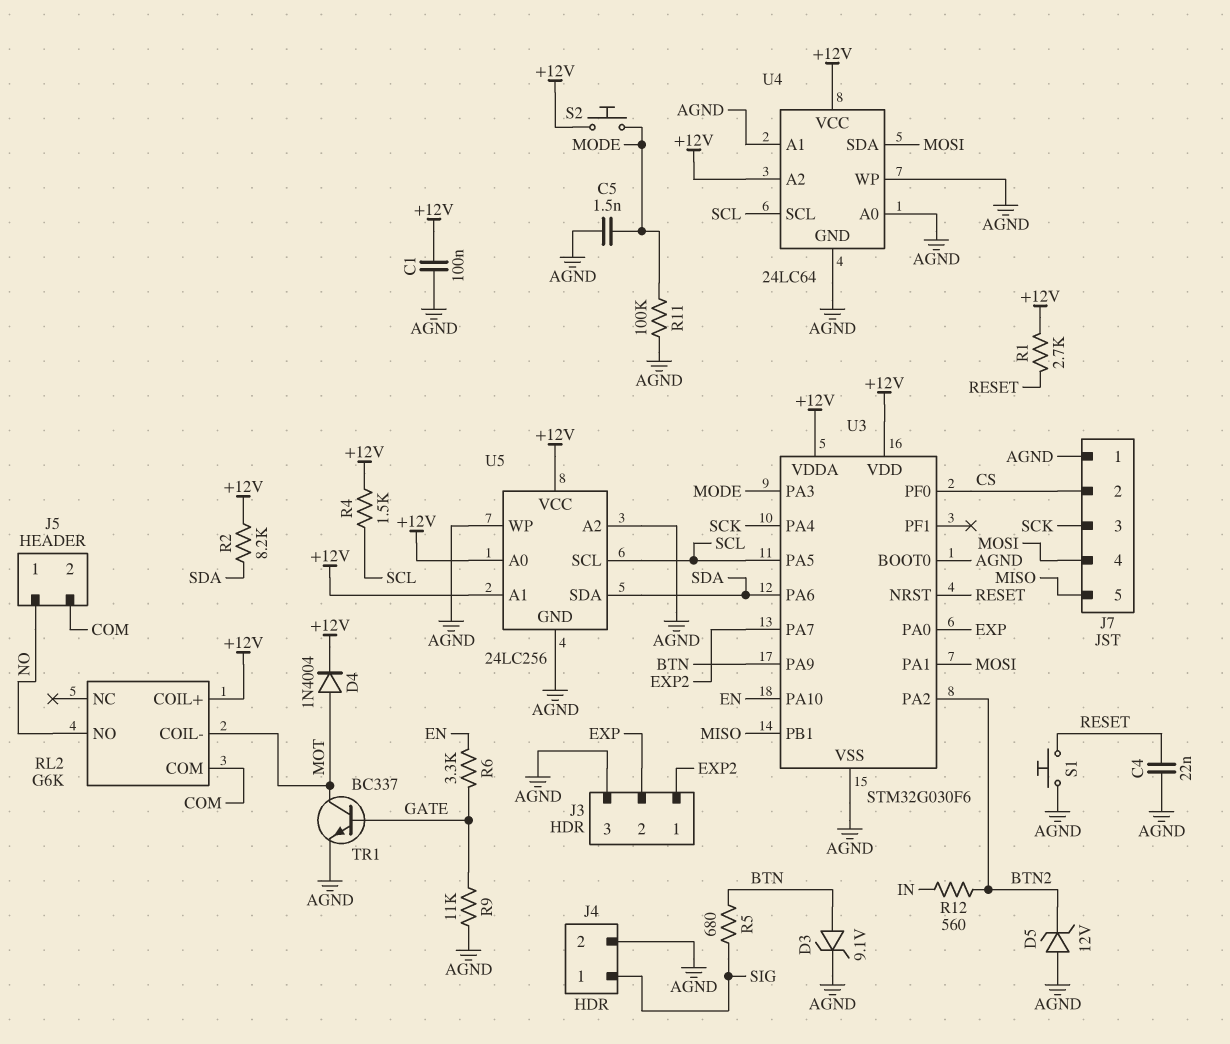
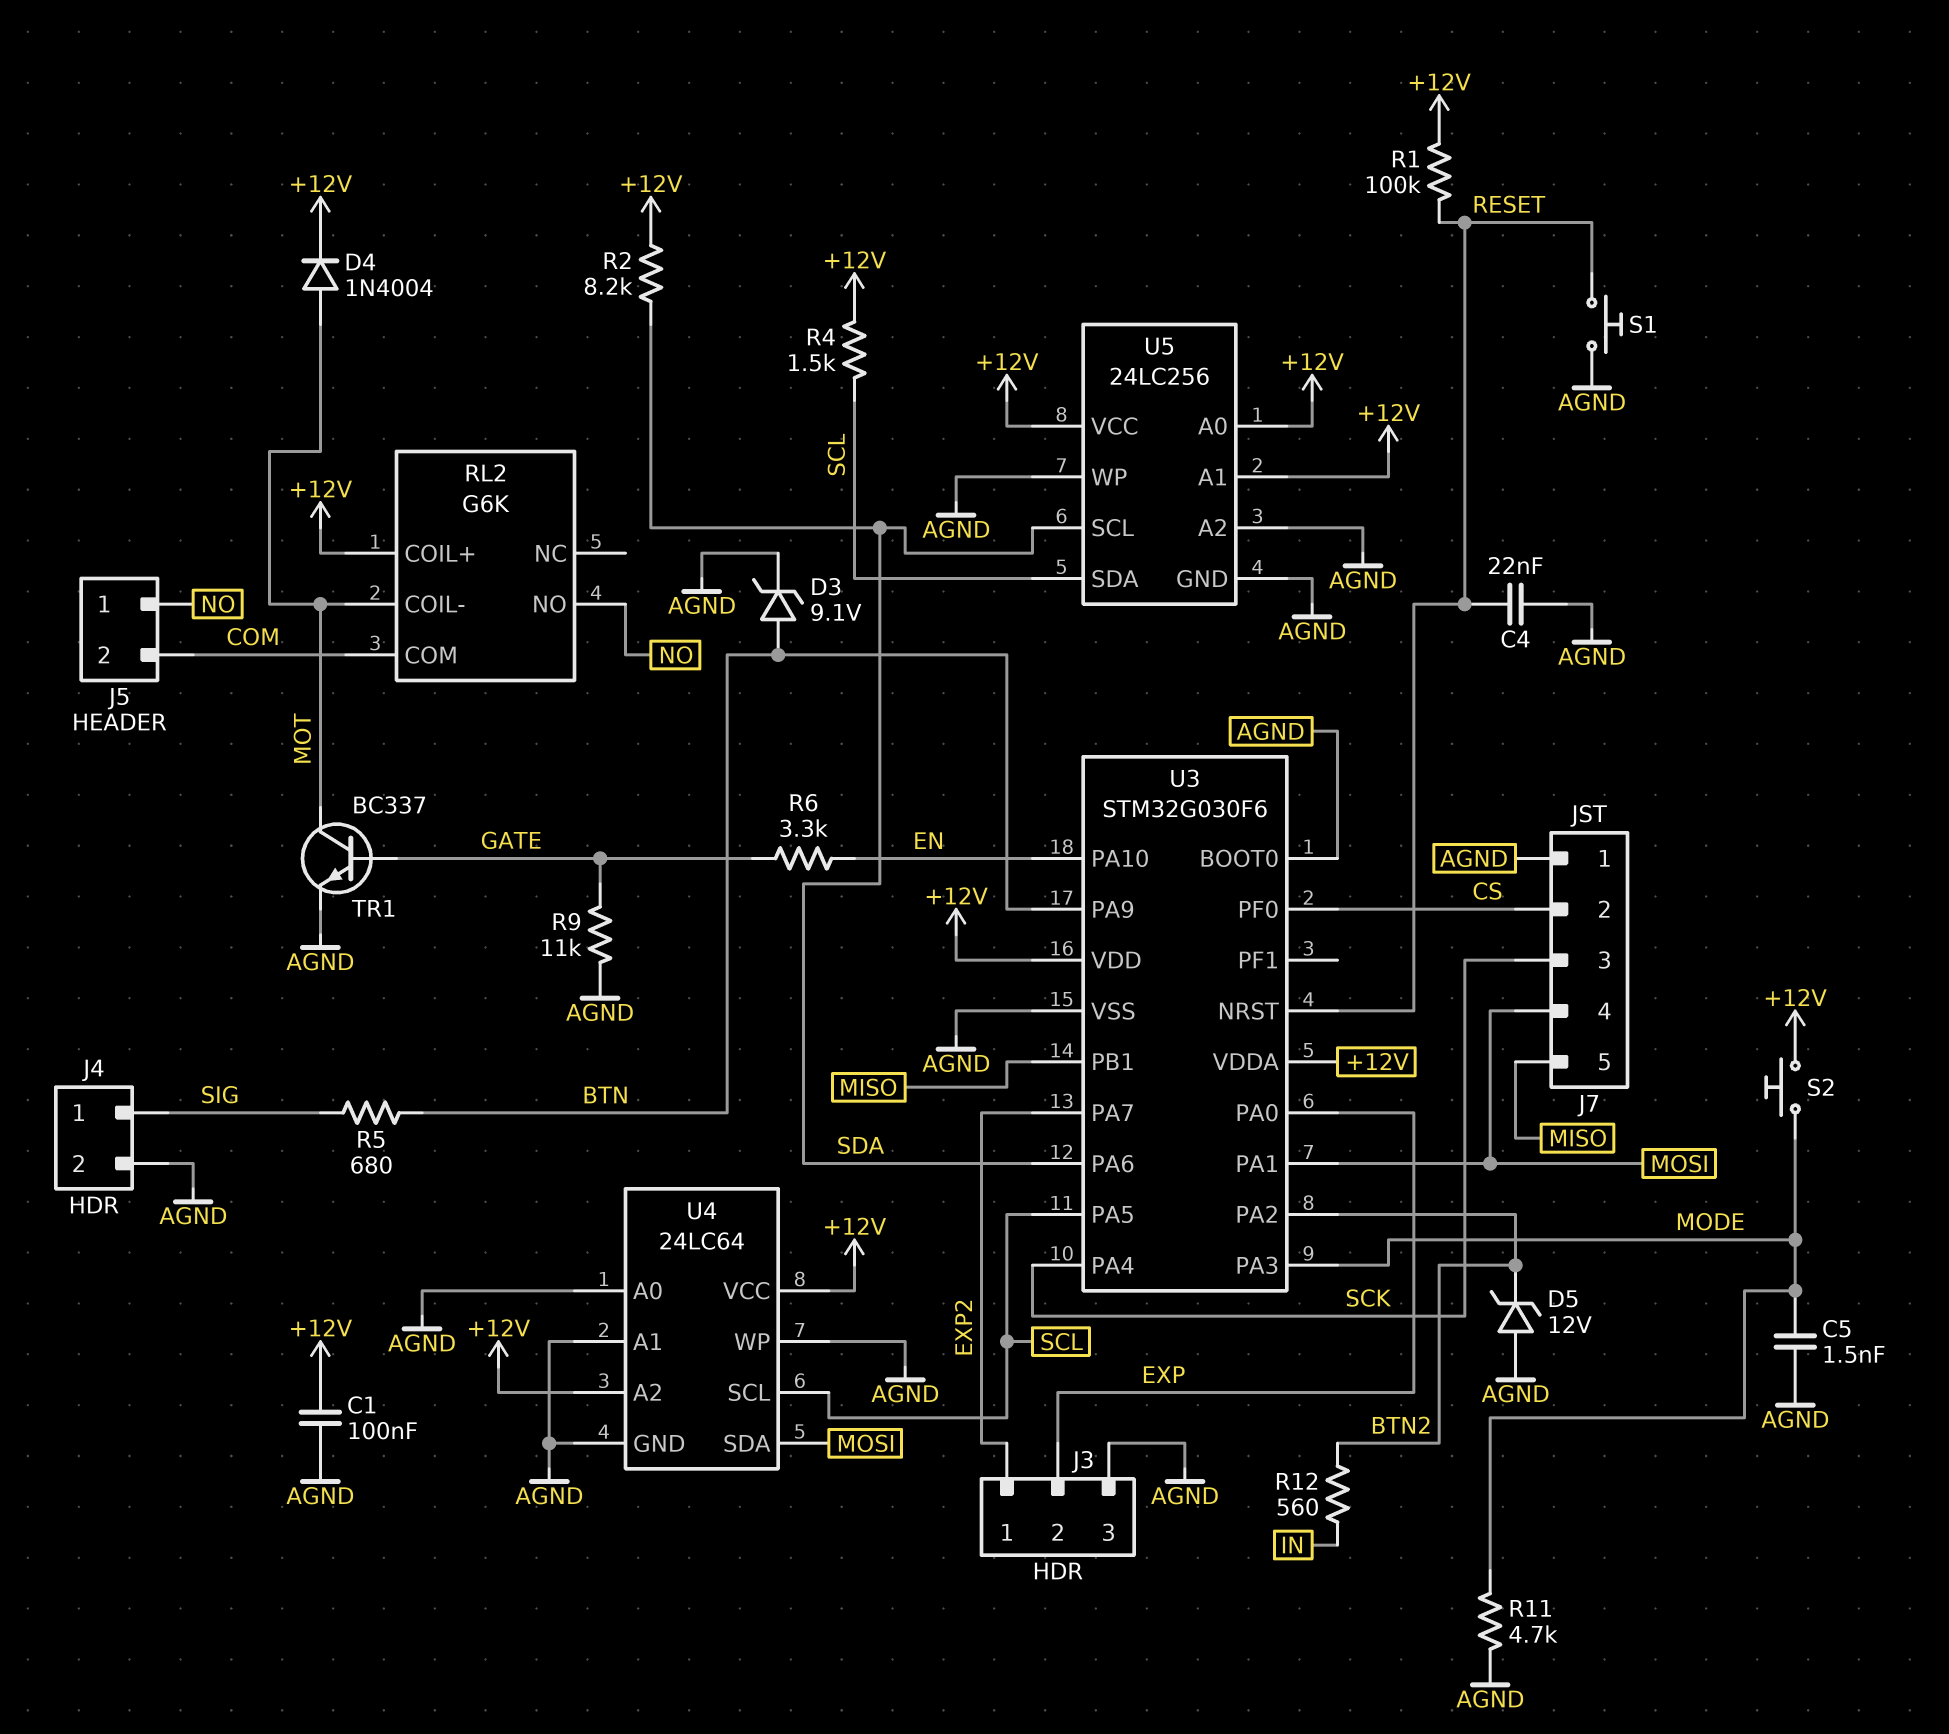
R1: 2.7k (+12V, RESET) -> 100k (+12V, RESET)
R11: 100k (AGND, MODE) -> 4.7k (AGND, MODE)
U5 pin SCL: SCL -> SDA
U5 pin SDA: SDA -> SCL

